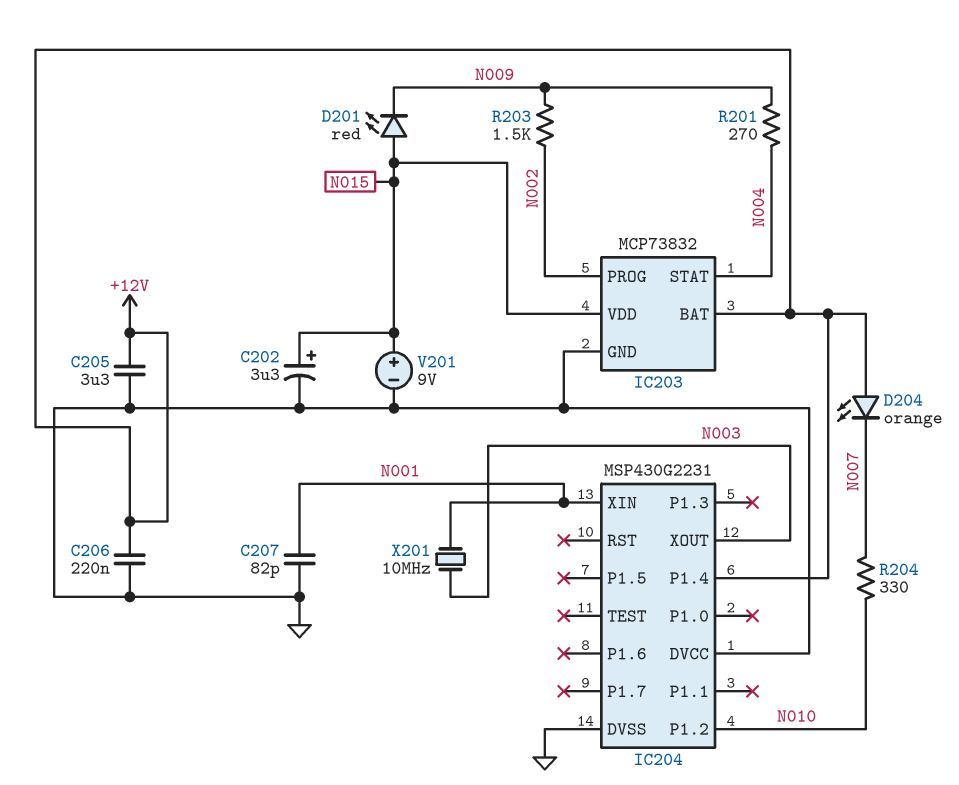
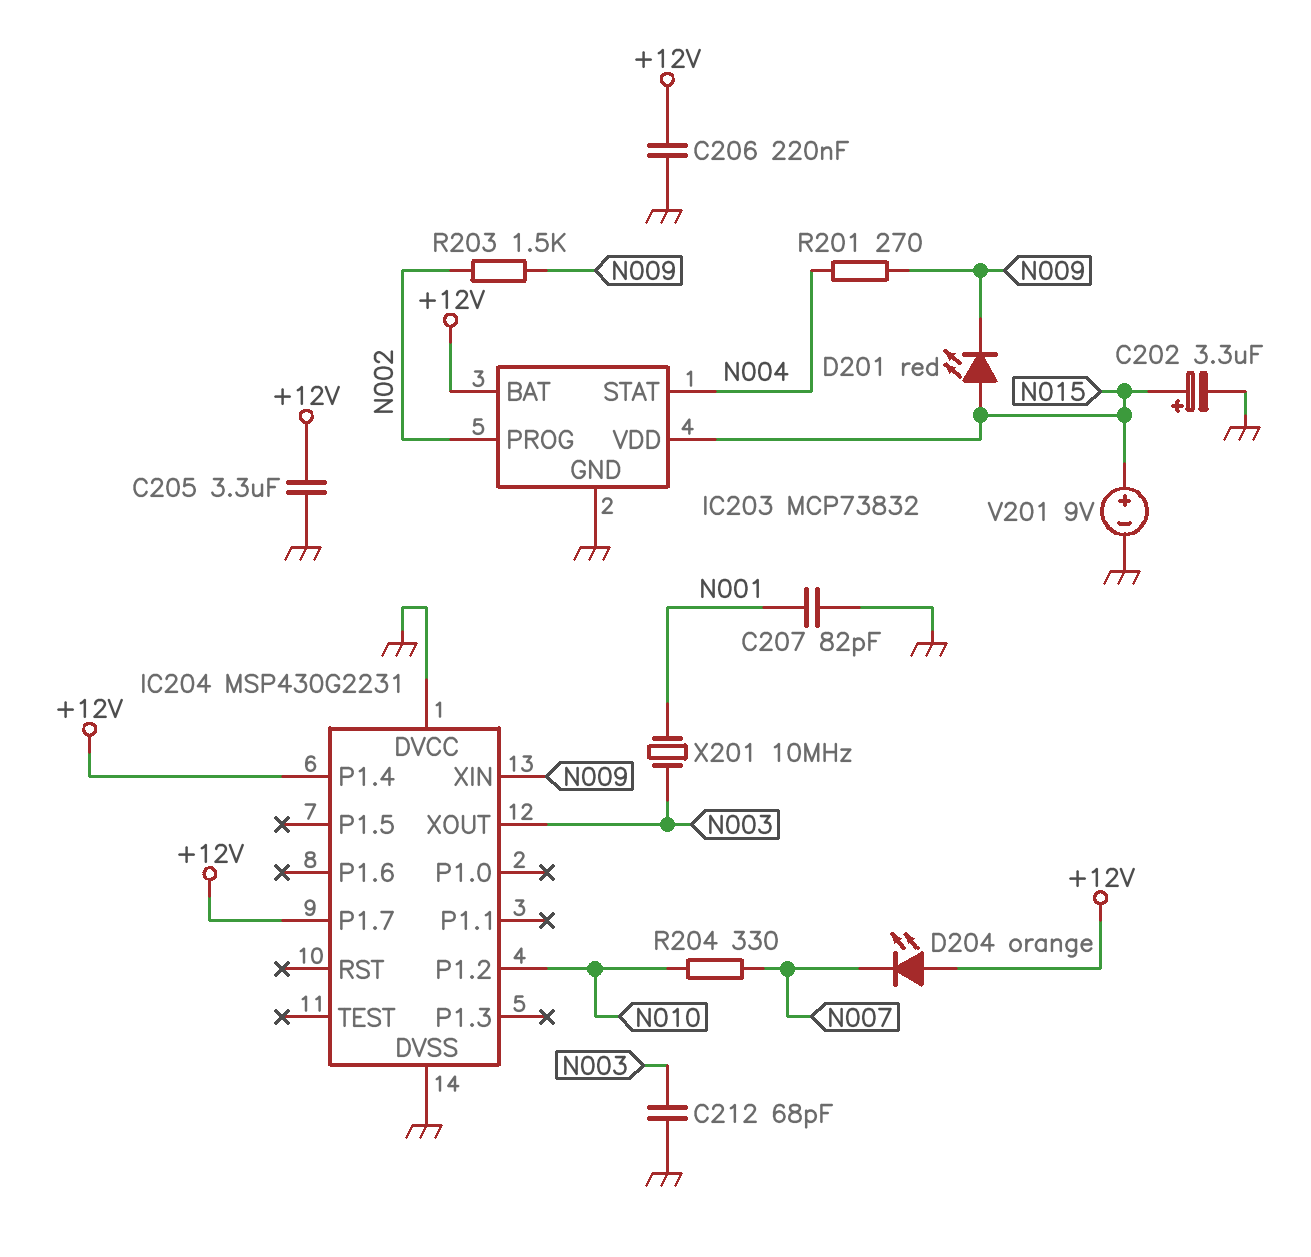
C212: none -> 68pF (GND, N003)
IC204 pin P1.7: none -> +12V
IC204 pin XIN: N001 -> N009

